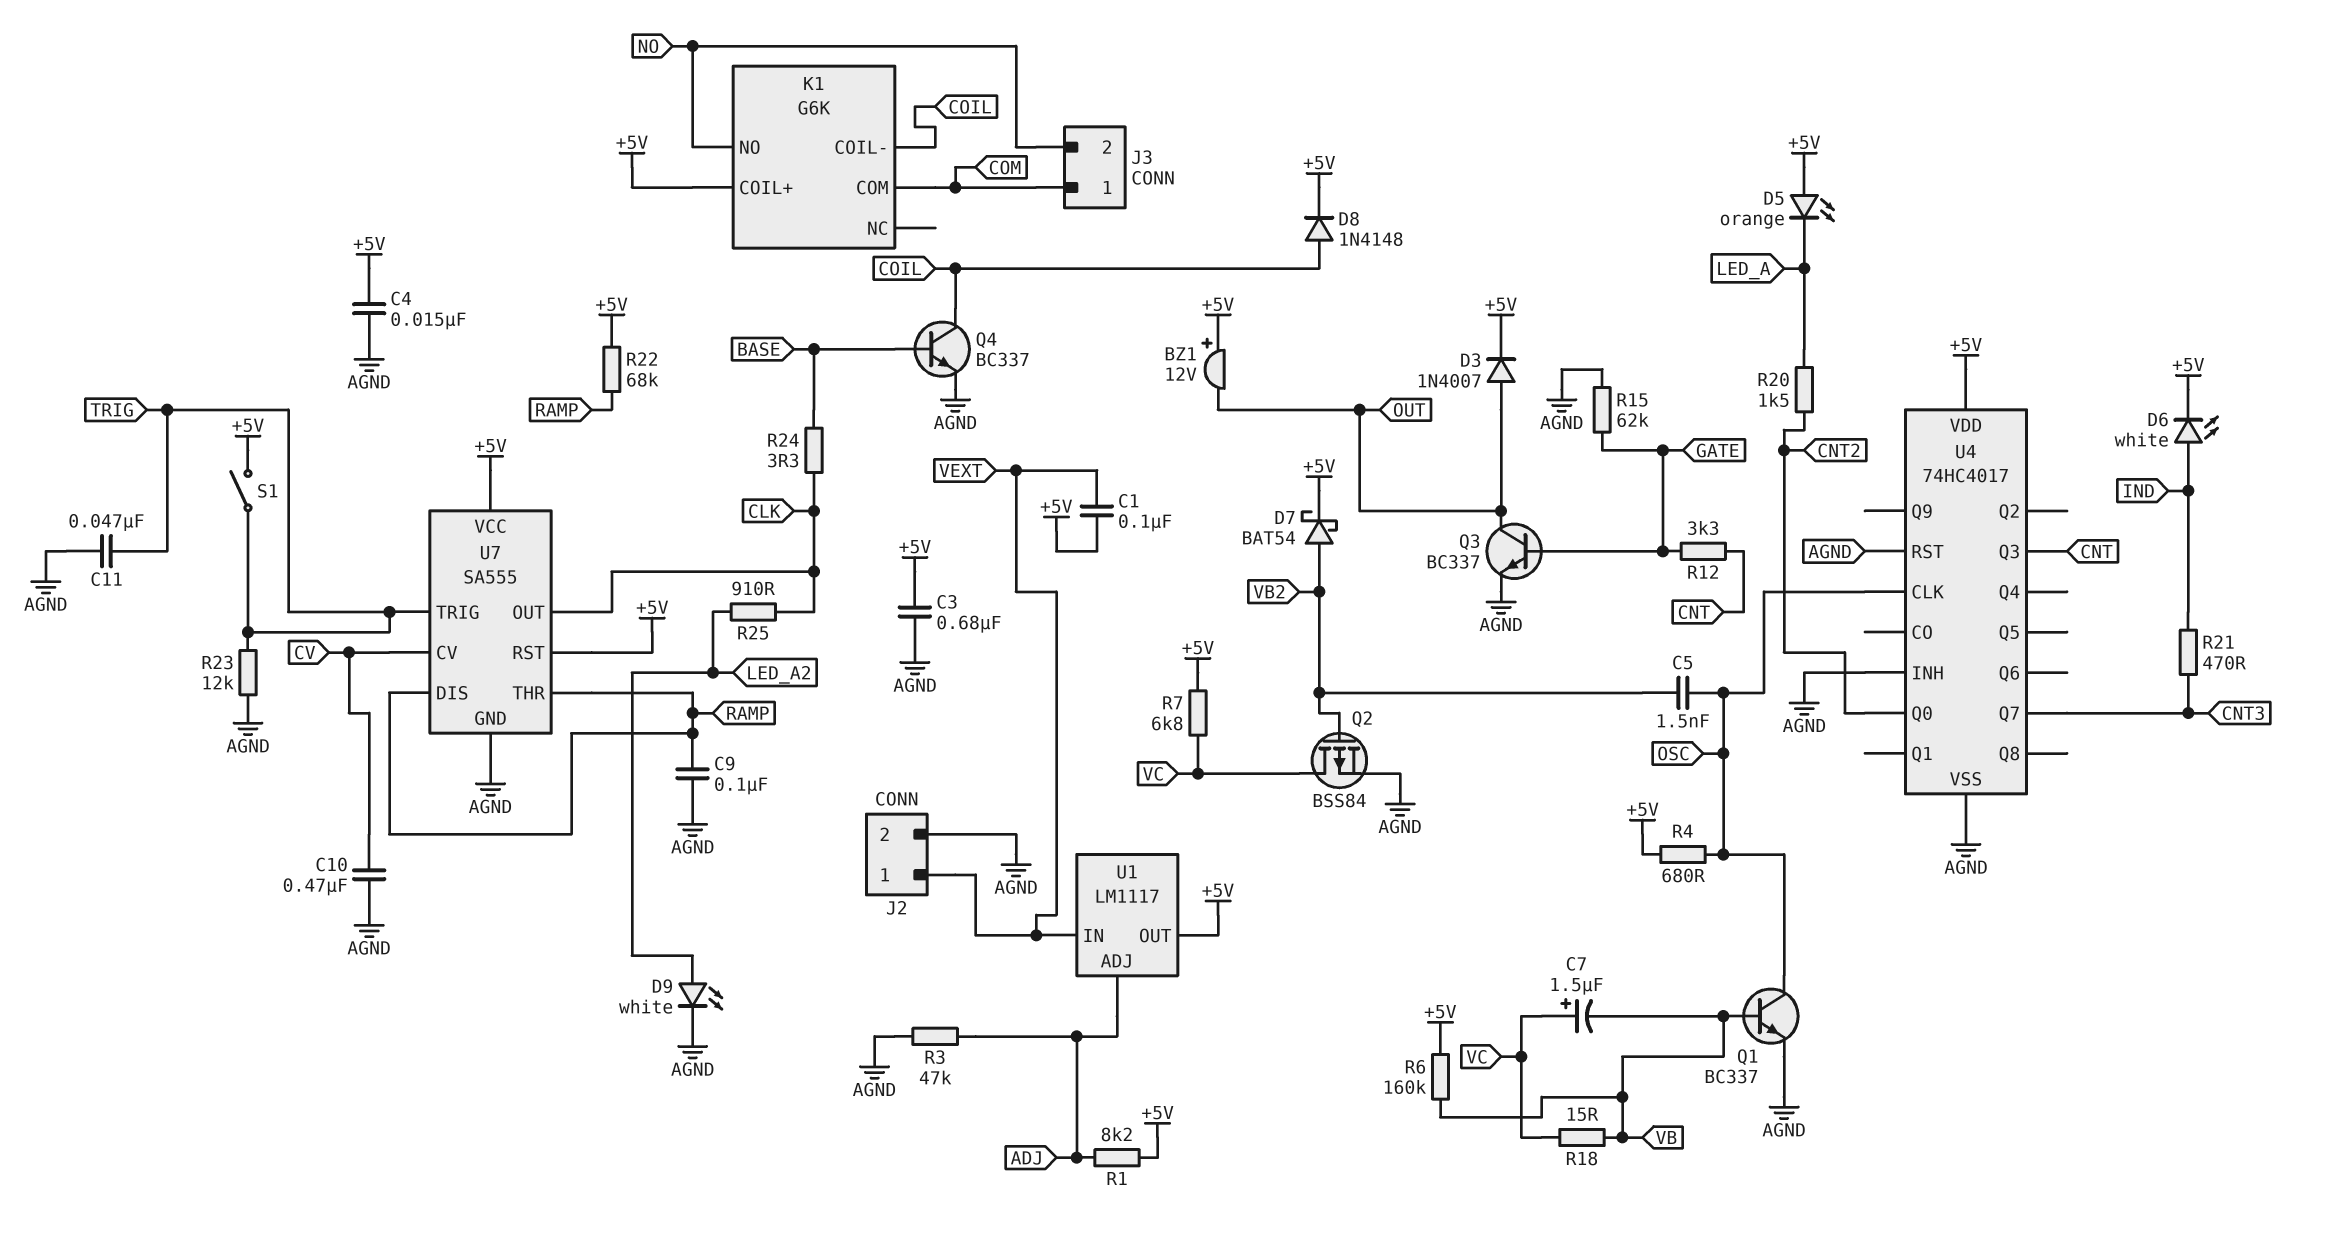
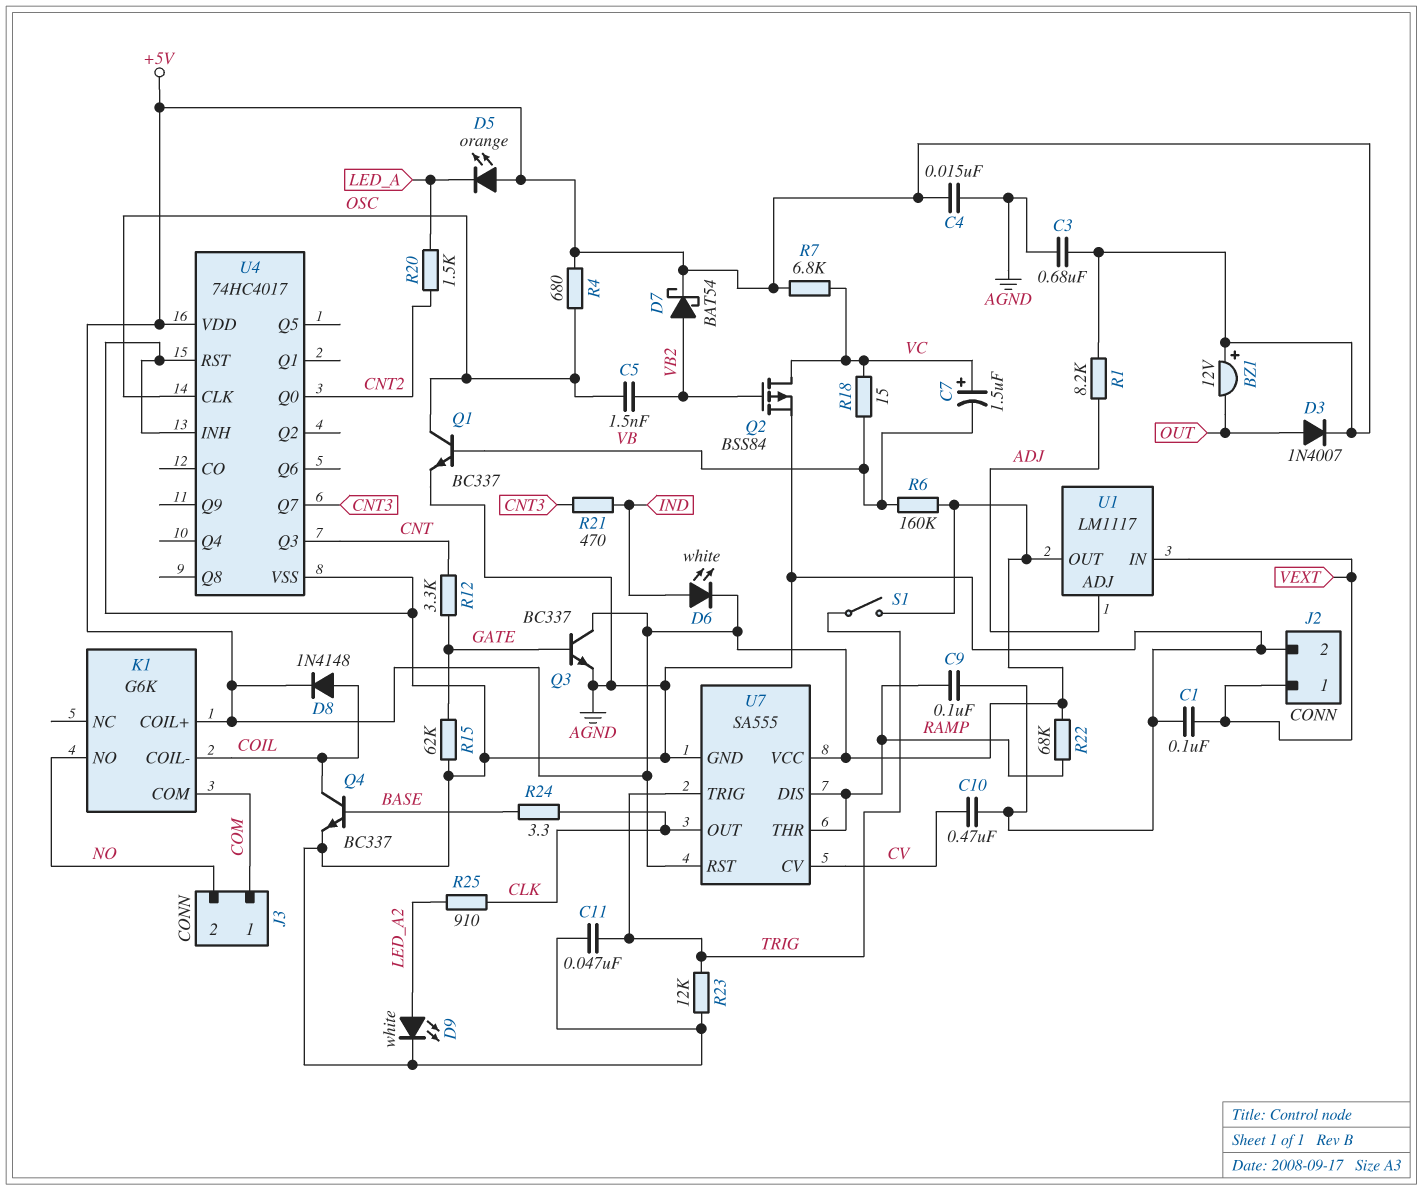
C1: 100nF (+5V, VEXT) -> 100nF (AGND, VEXT)
Q3: NPN BC337 (B GATE, C OUT, E AGND) -> NPN BC337 (B GATE, C +5V, E AGND)
R3: 47k (ADJ, AGND) -> none

